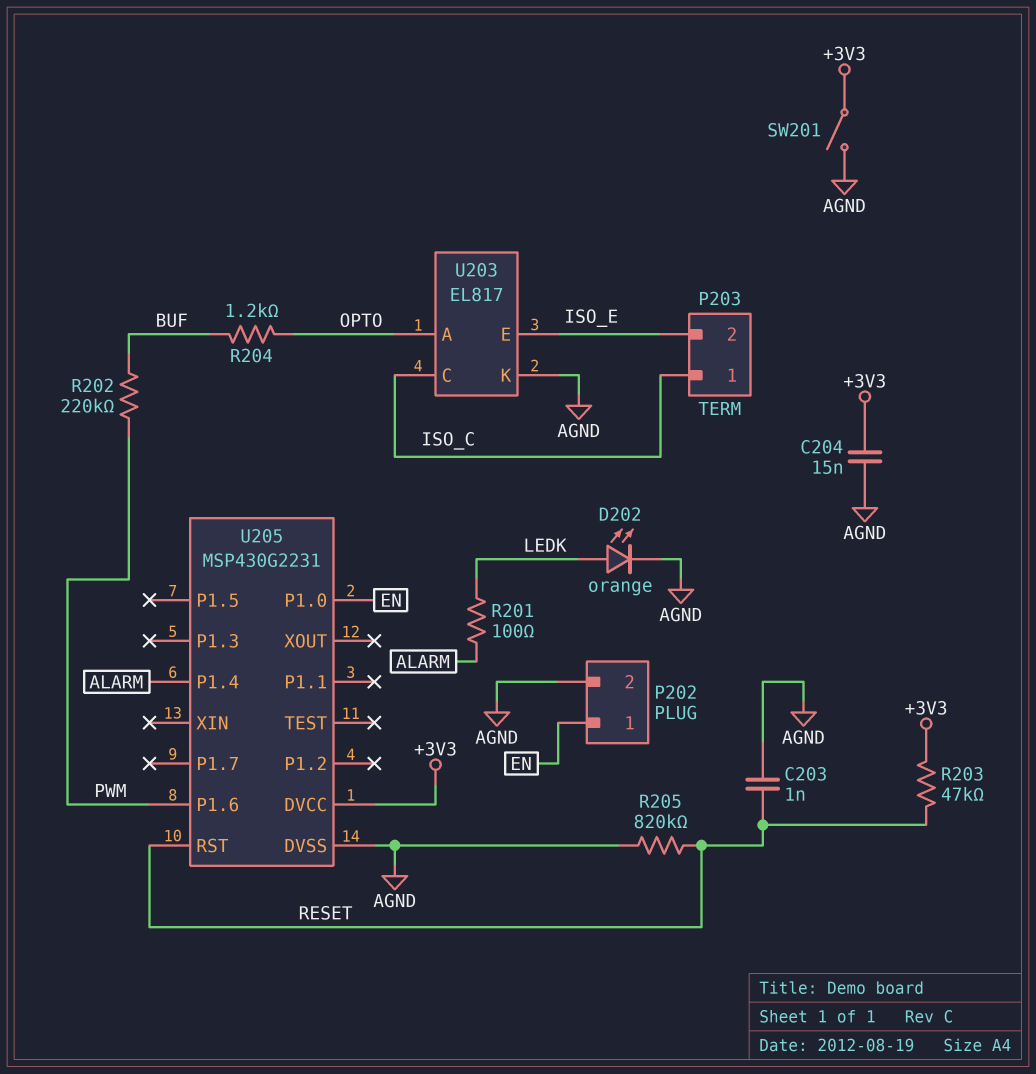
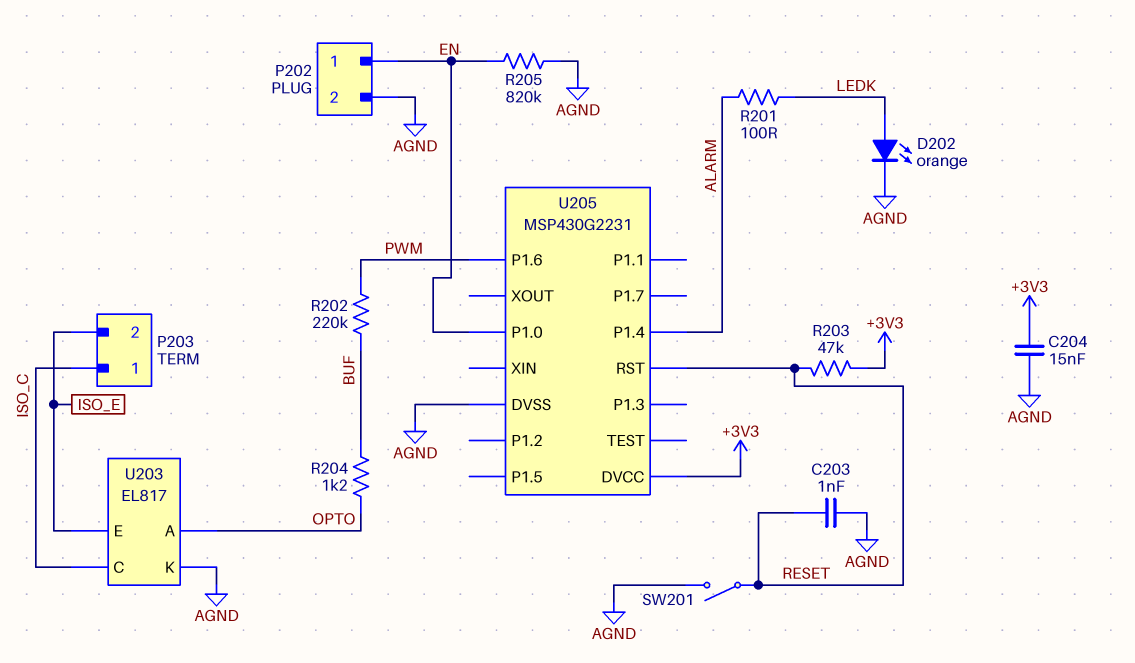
R205: 820k (AGND, RESET) -> 820k (AGND, EN)
SW201: switch (+3V3, AGND) -> switch (AGND, RESET)

